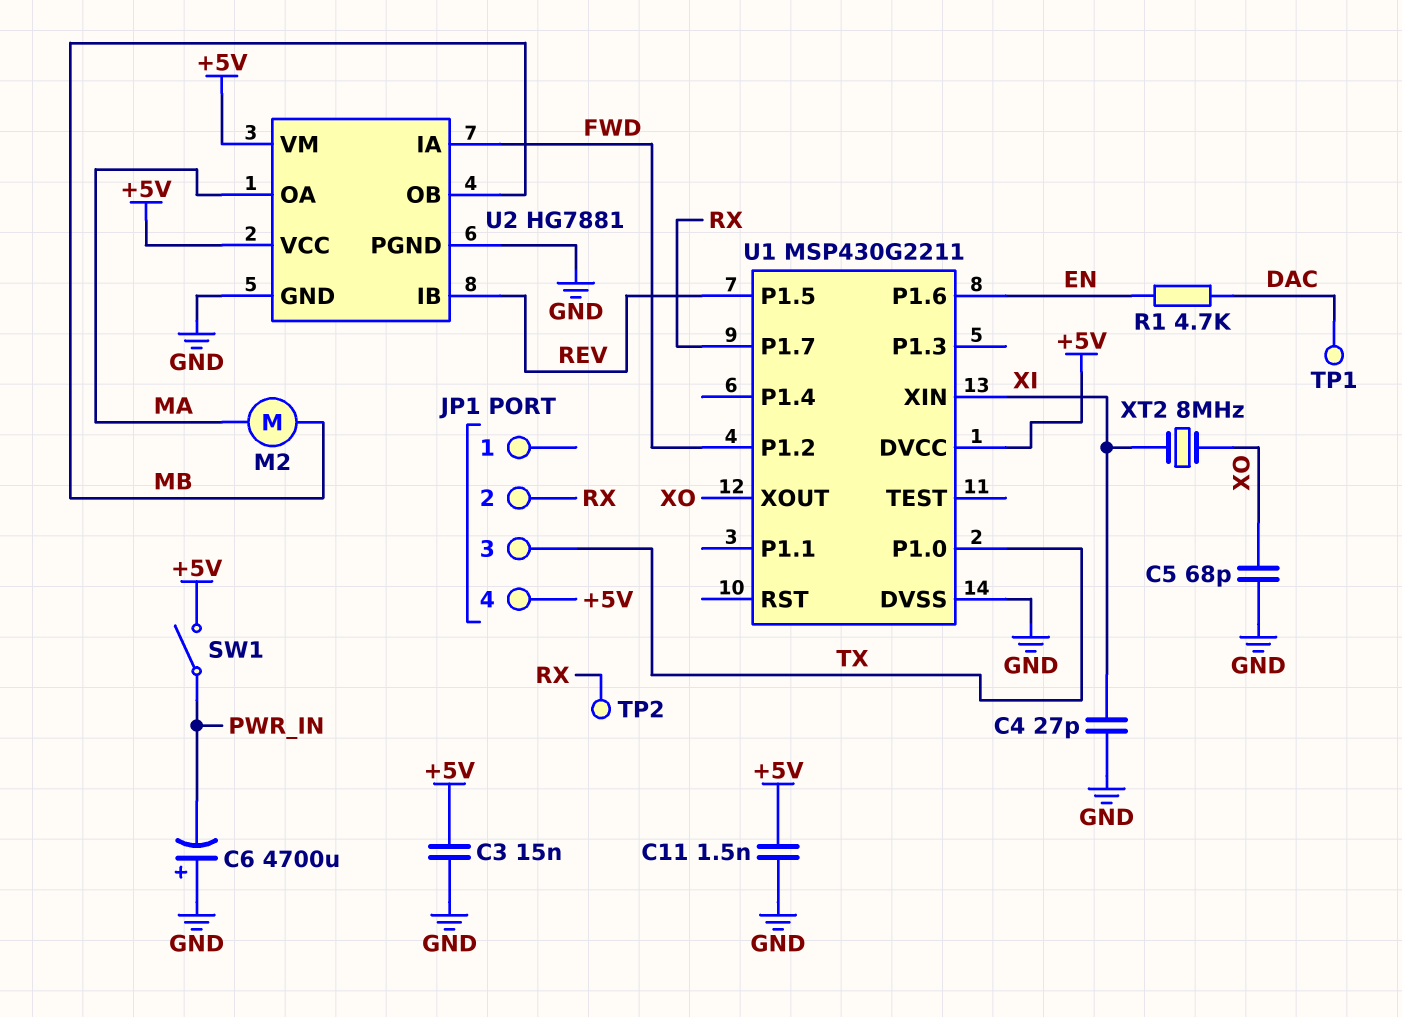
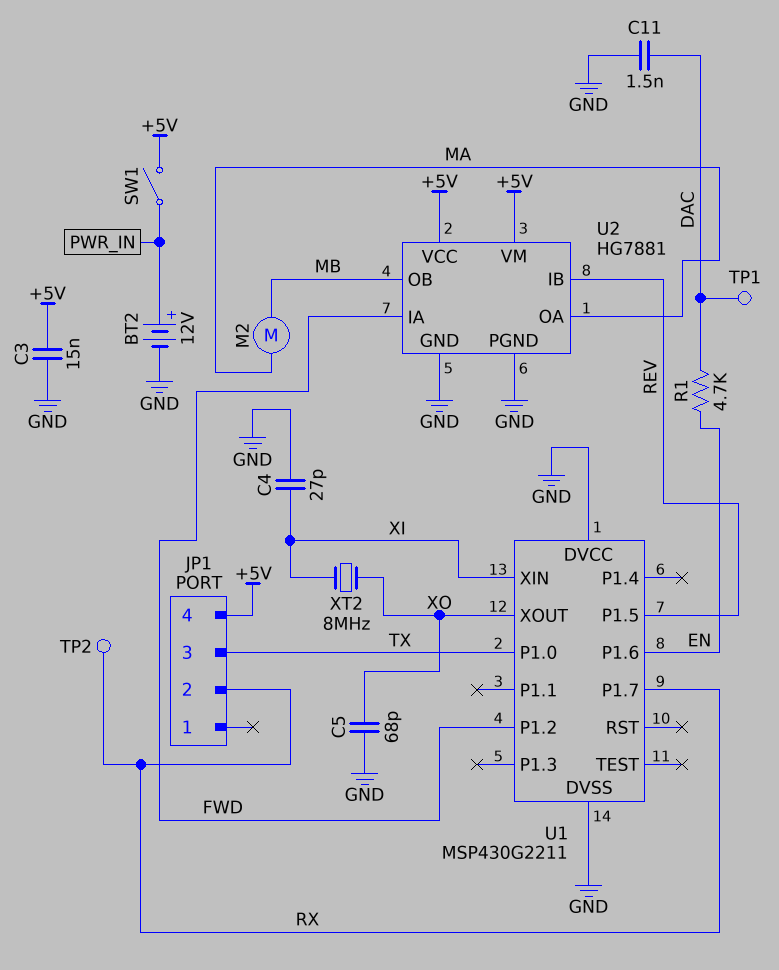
BT2: none -> 12V (plus PWR_IN, minus GND)
C6: 4700uF (plus GND, minus PWR_IN) -> none
C11: 1.5nF (+5V, GND) -> 1.5nF (DAC, GND)
U1 pin DVCC: +5V -> GND

